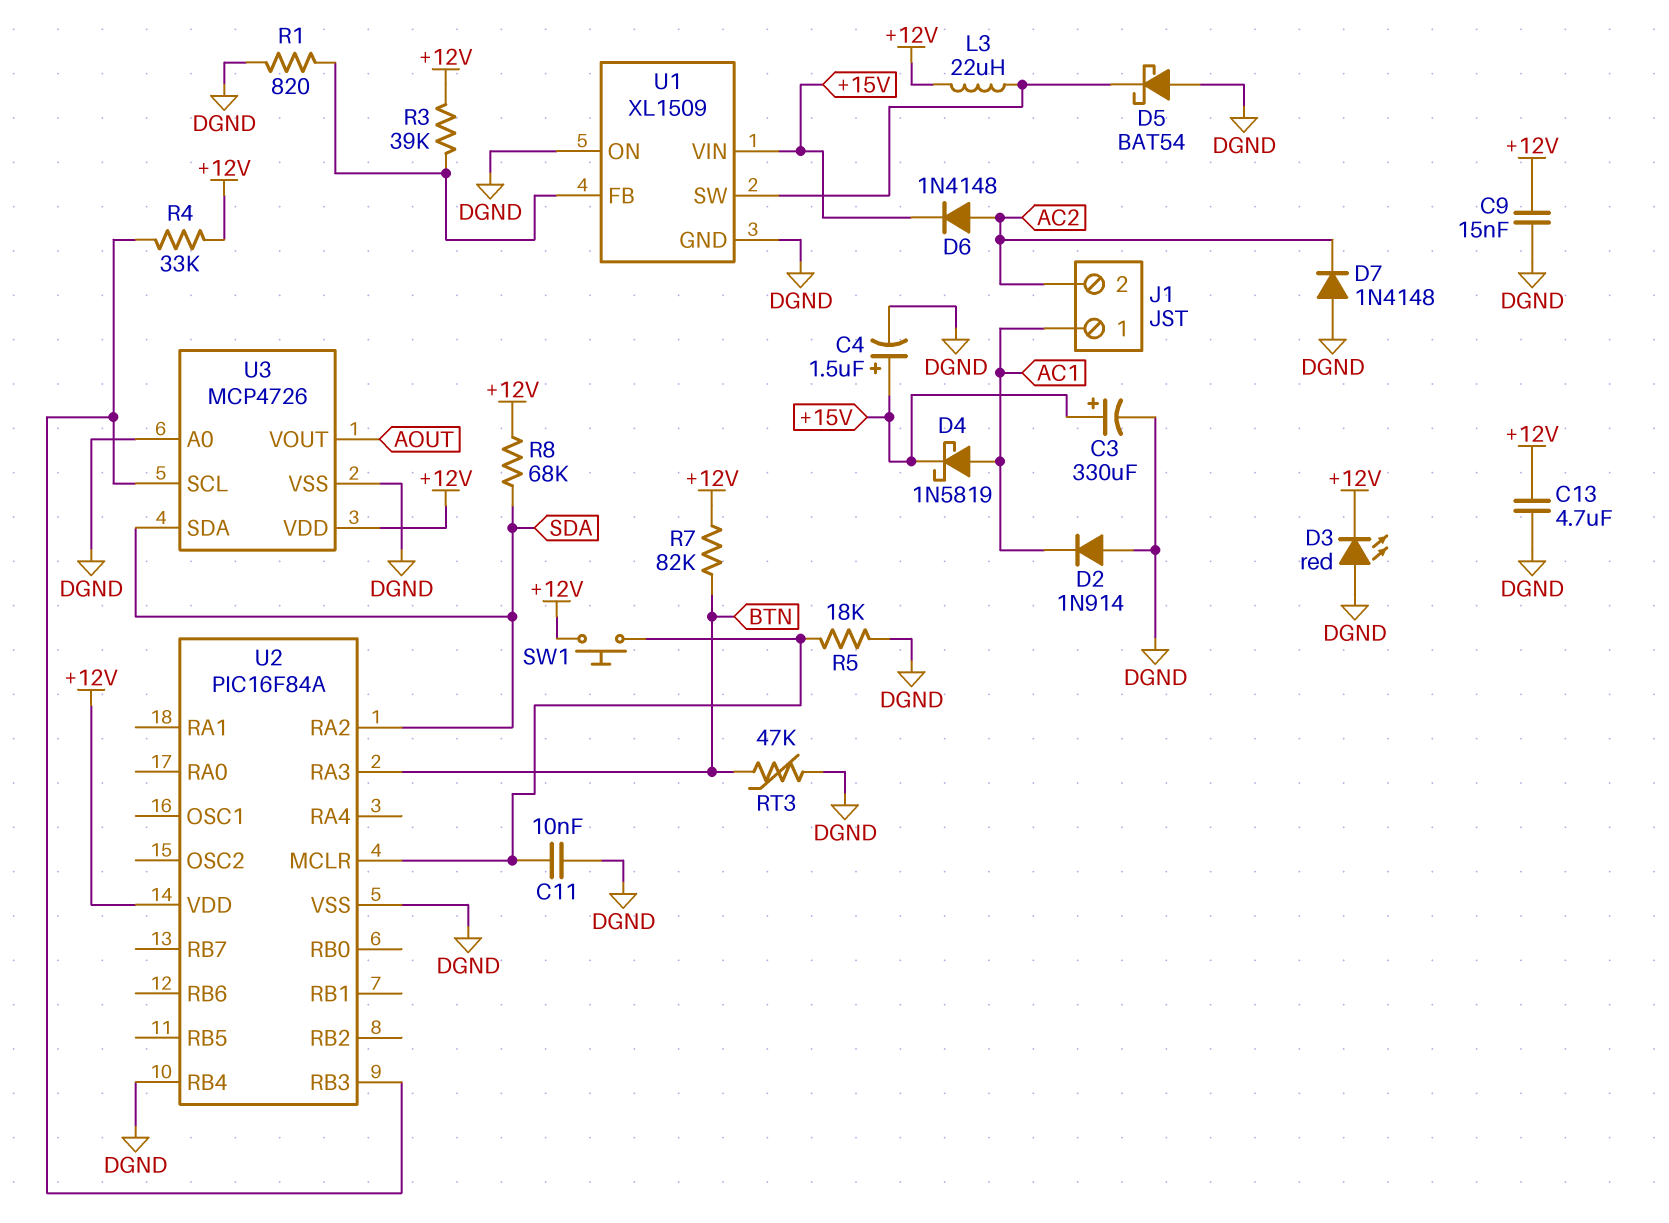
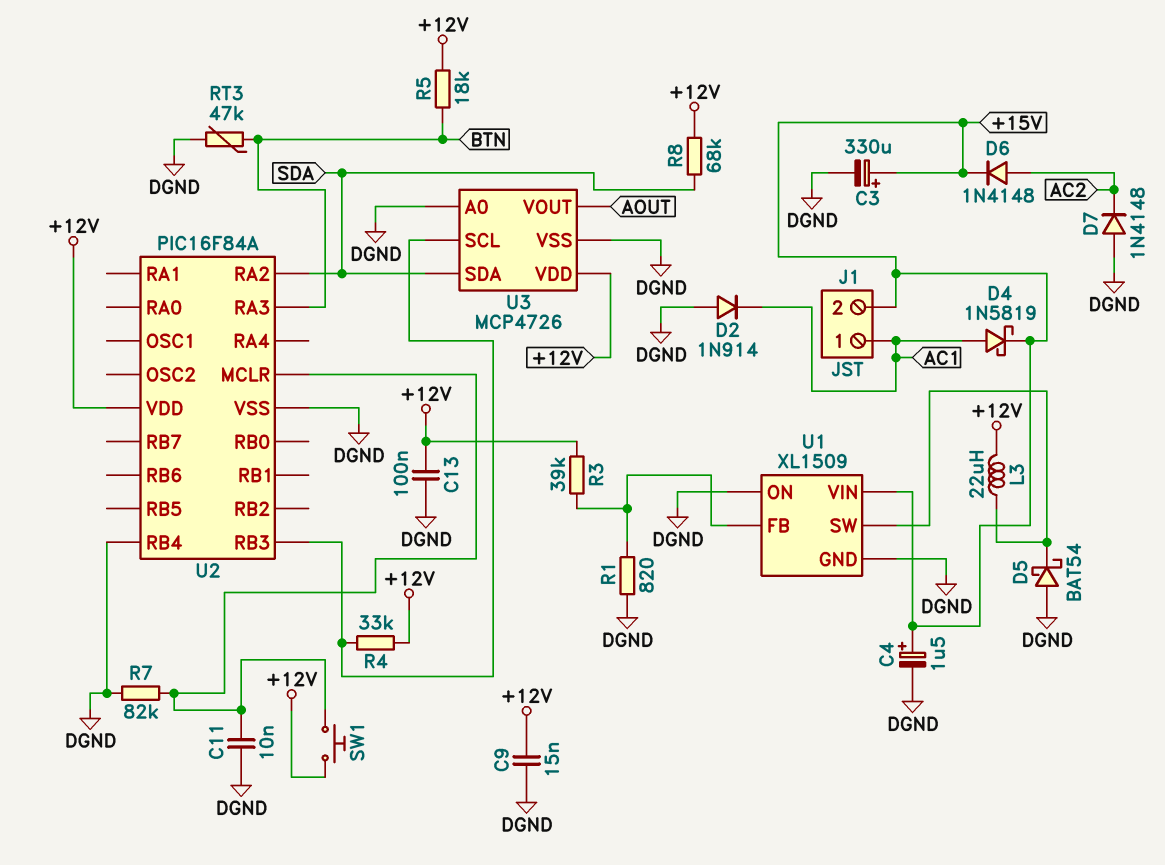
C13: 4.7uF (+12V, DGND) -> 100nF (+12V, DGND)
D3: LED red (A DGND, K +12V) -> none
J1 pin 2: AC2 -> +15V
R5: 18k (DGND, U2/MCLR) -> 18k (+12V, BTN)
R7: 82k (+12V, BTN) -> 82k (DGND, U2/MCLR)

